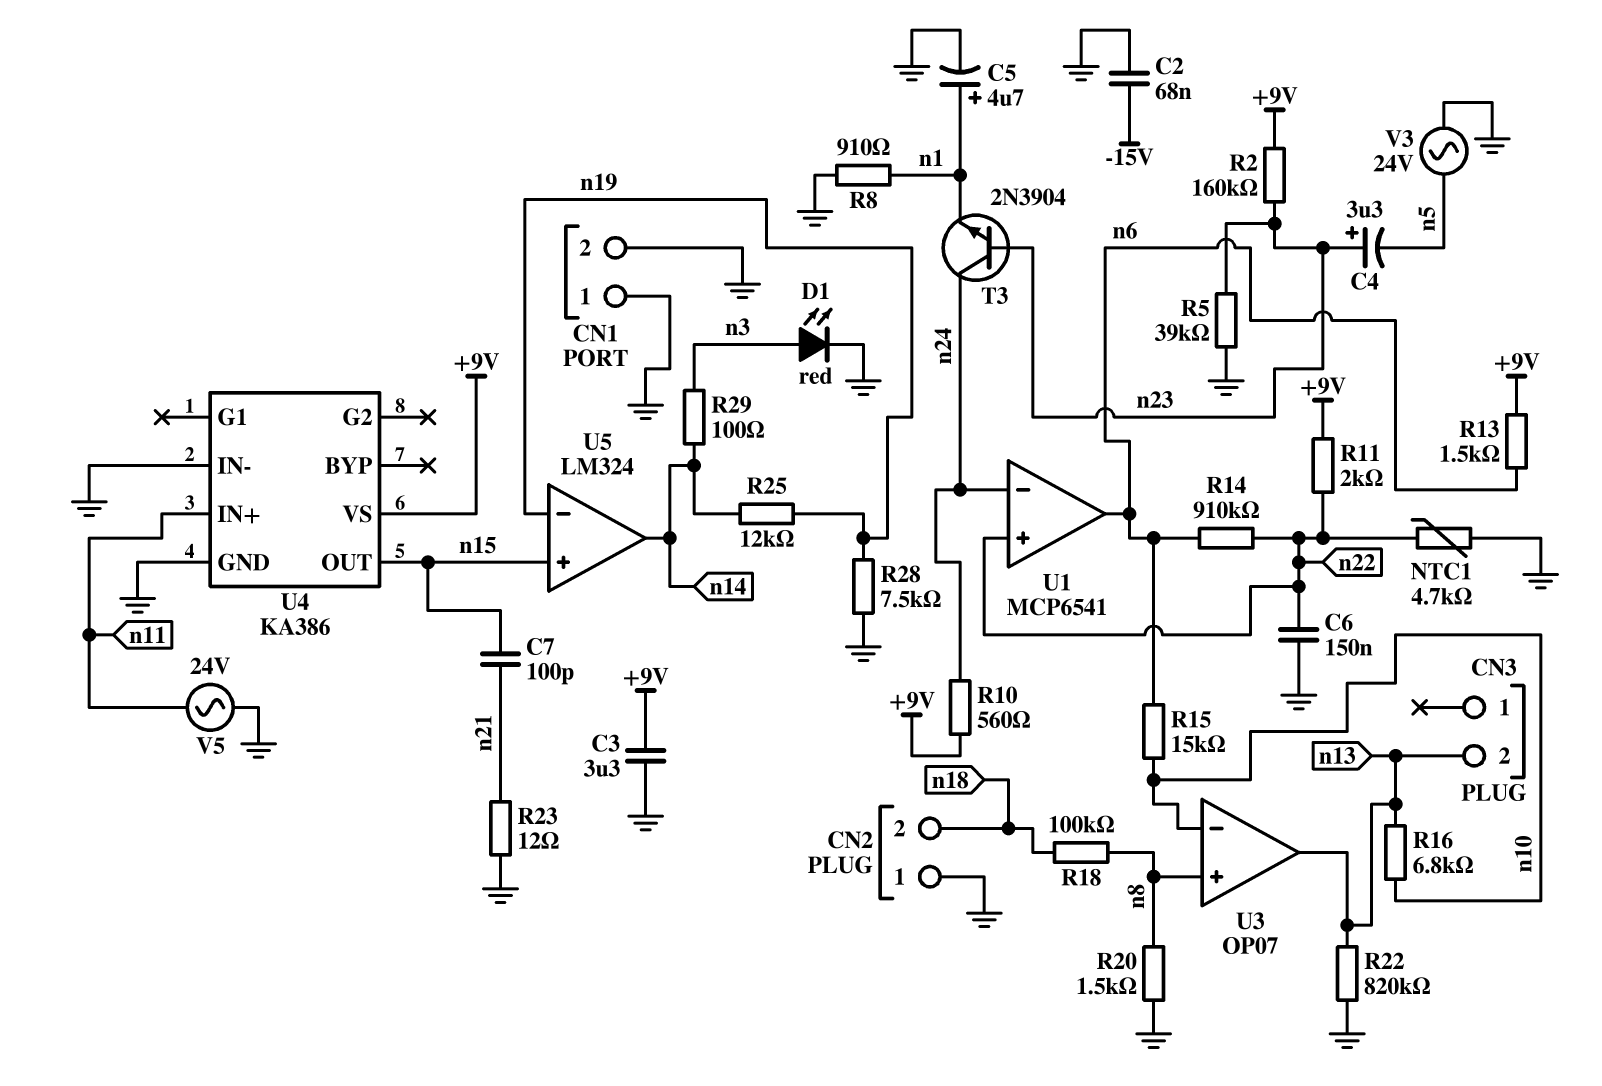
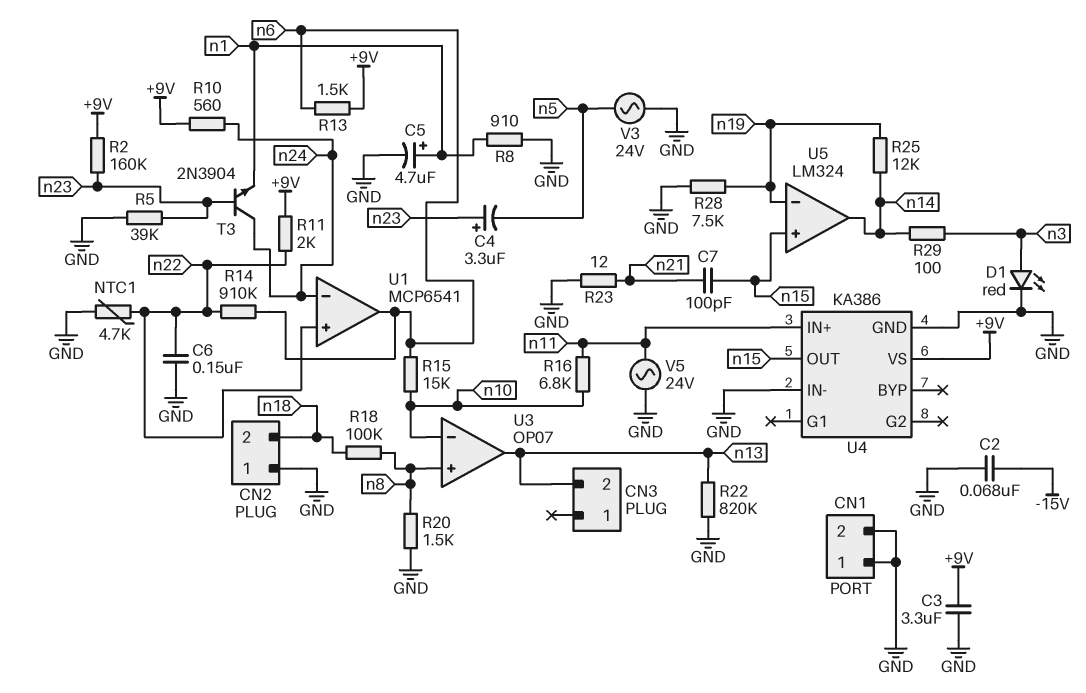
R16: 6.8k (n10, n13) -> 6.8k (n10, n11)

